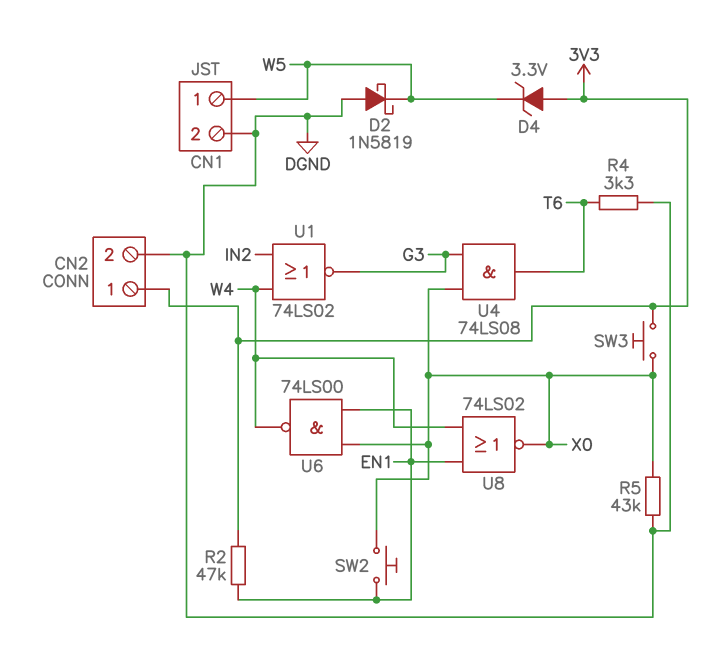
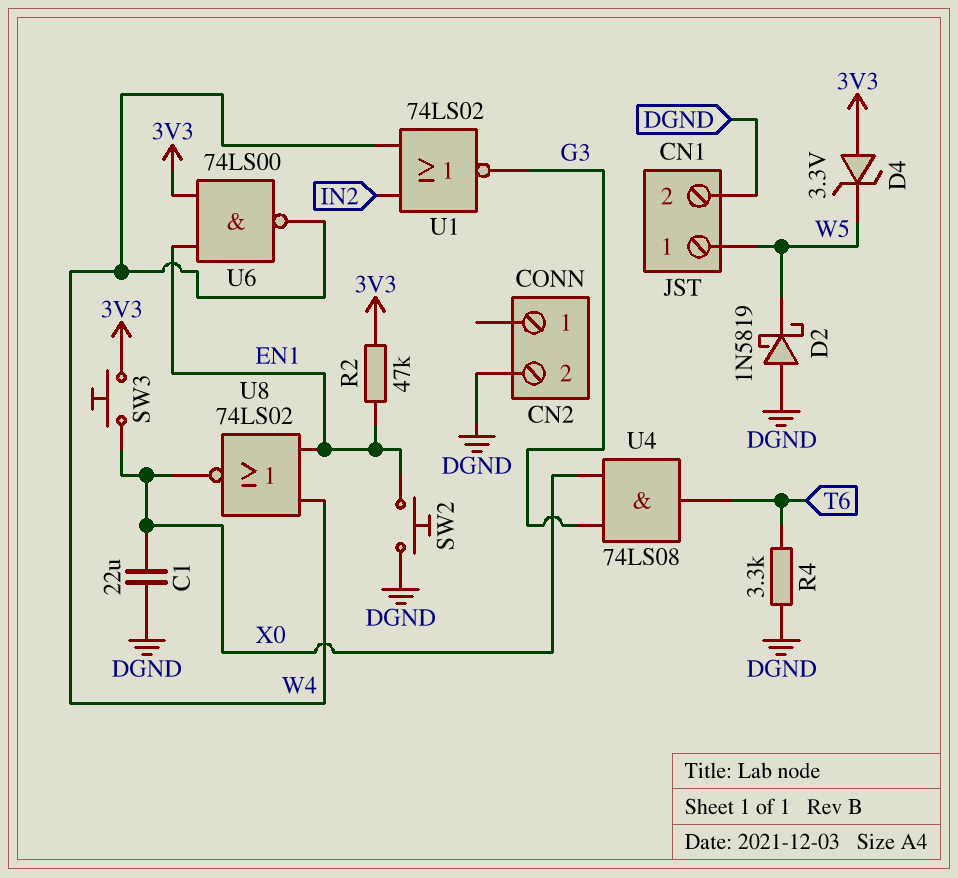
C1: none -> 22uF (DGND, X0)
CN2 pin 1: 3V3 -> none
R5: 43k (DGND, X0) -> none
SW2: button (EN1, X0) -> button (DGND, EN1)
U6: NAND 74LS00 (in EN1, in X0, out W4) -> NAND 74LS00 (in 3V3, in EN1, out W4)

